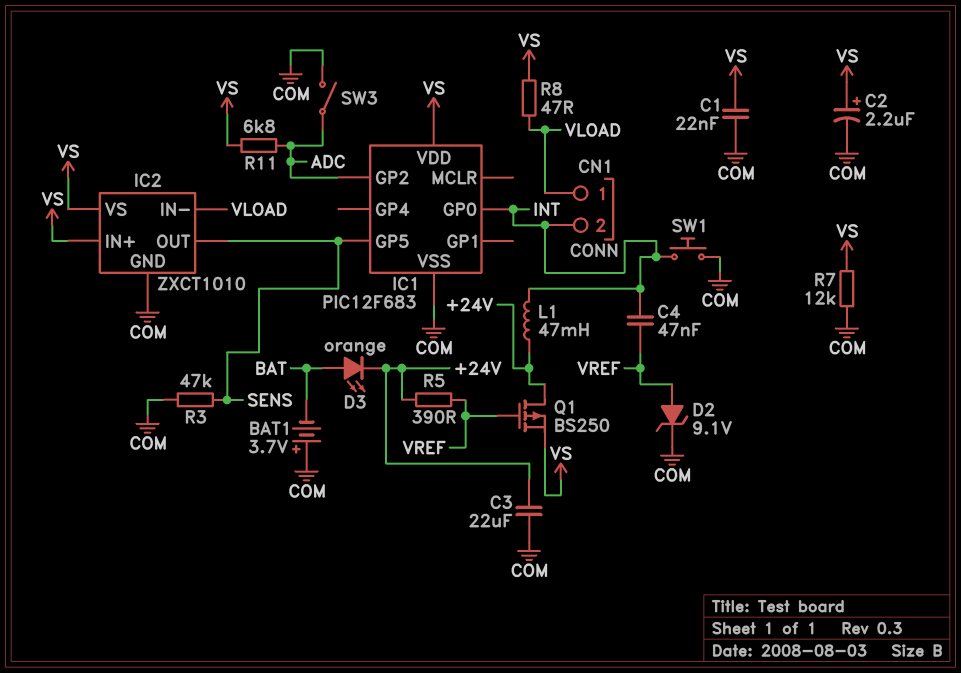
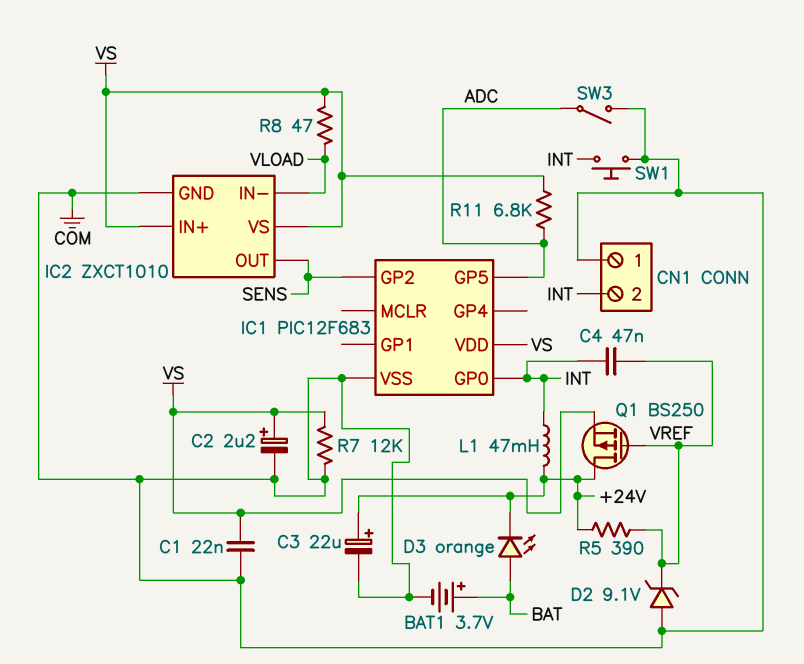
BAT1: 3.7V (plus COM, minus BAT) -> 3.7V (plus BAT, minus COM)
C3: 22uF (+24V, COM) -> 22uF (plus +24V, minus COM)
CN1 pin 1: VLOAD -> COM
D2: zener 9.1V (A VREF, K COM) -> zener 9.1V (A COM, K VREF)
IC1 pin GP2: ADC -> SENS
IC1 pin GP5: SENS -> ADC
R3: 47k (COM, SENS) -> none

